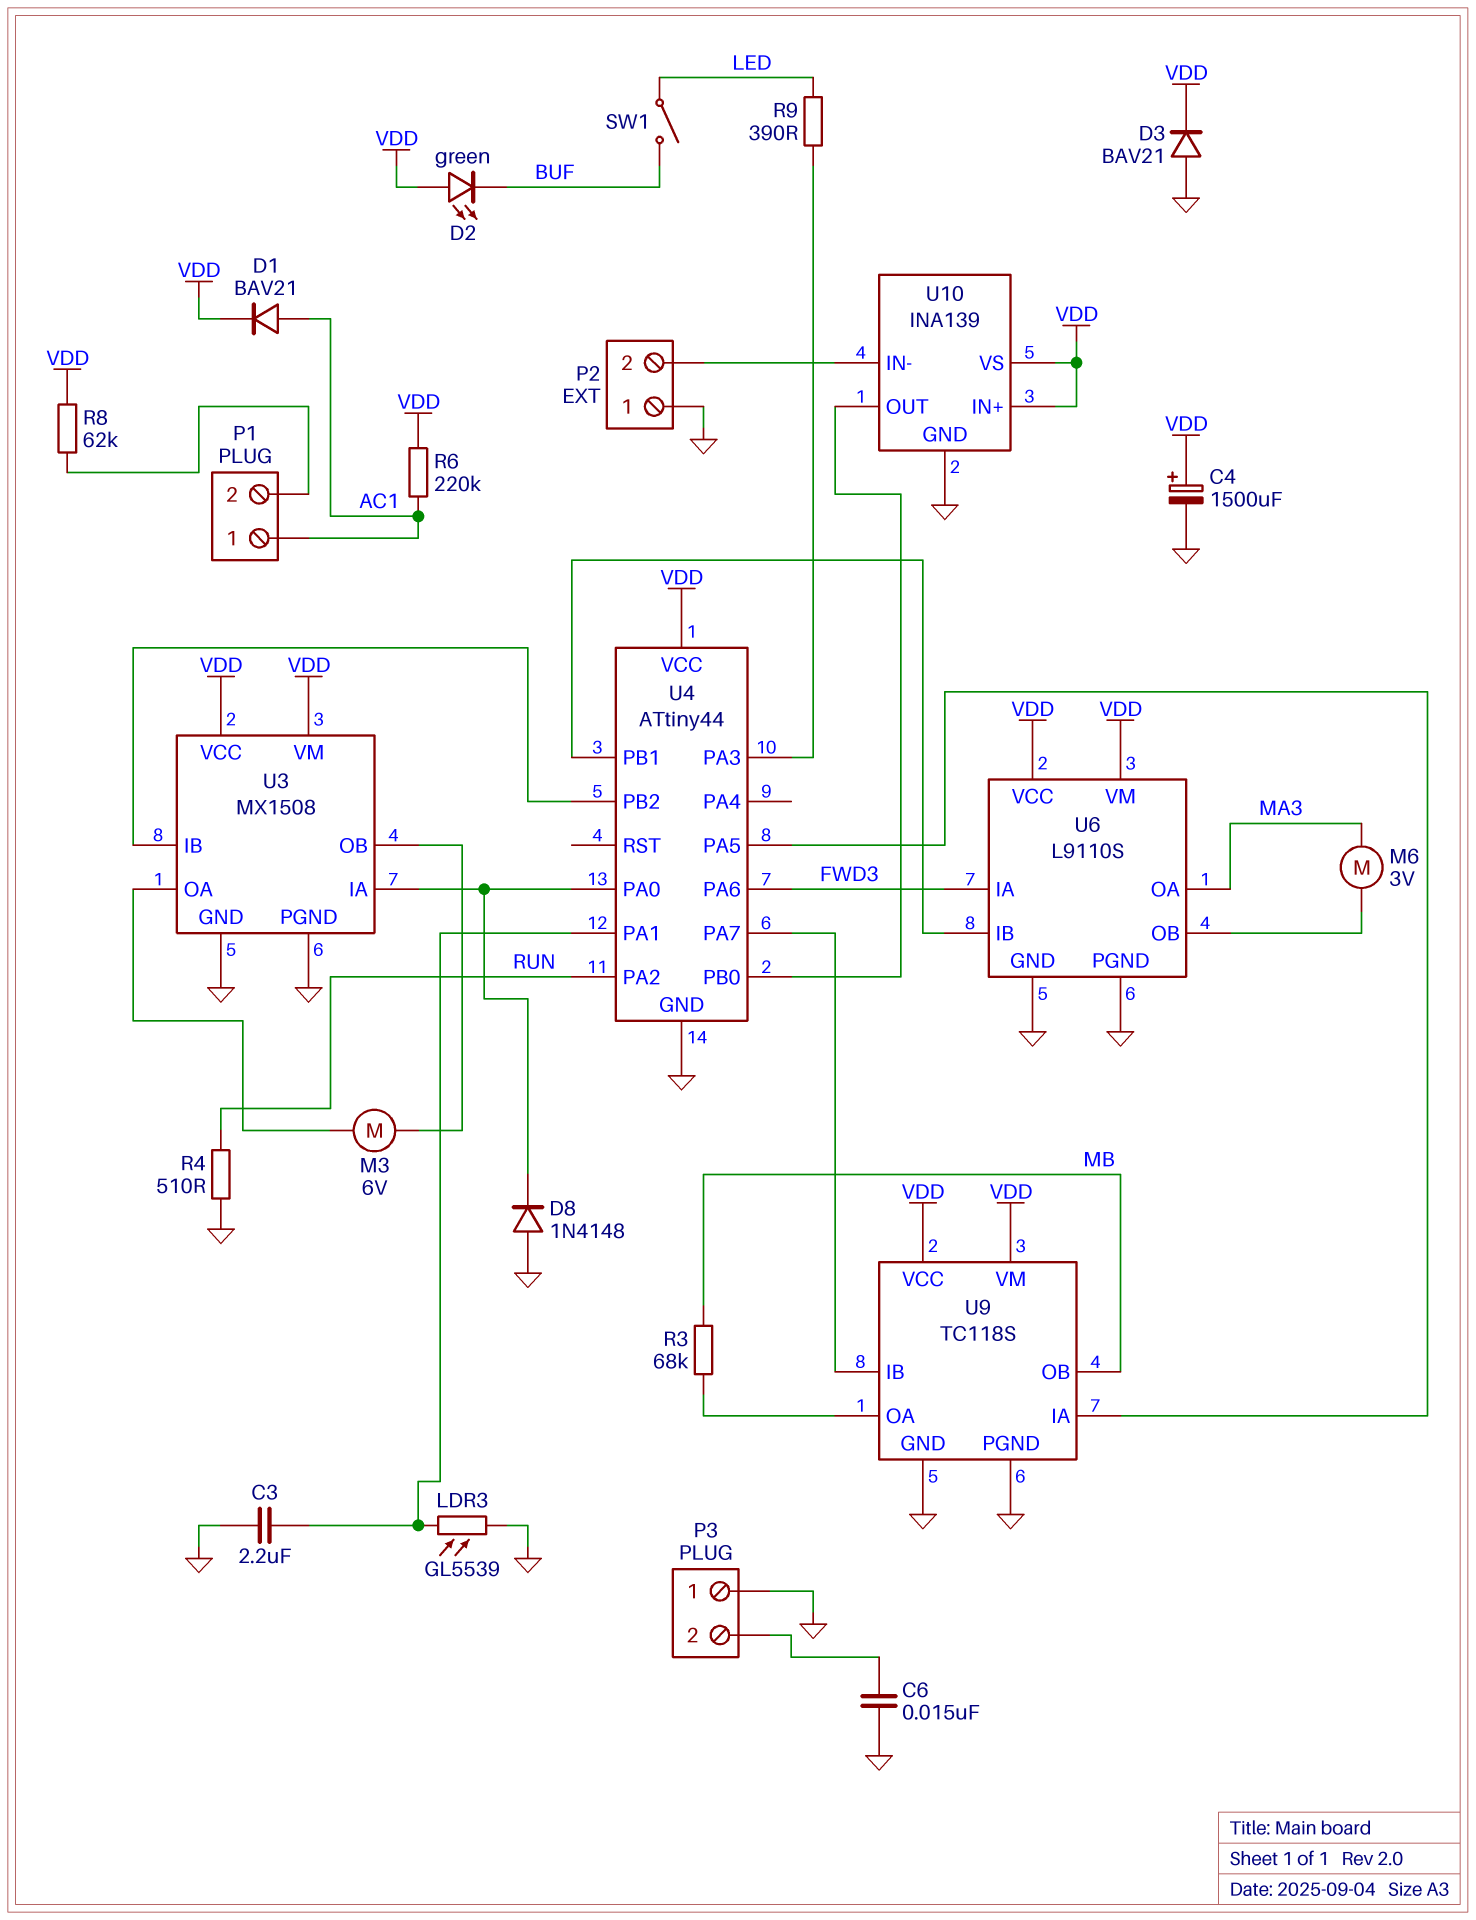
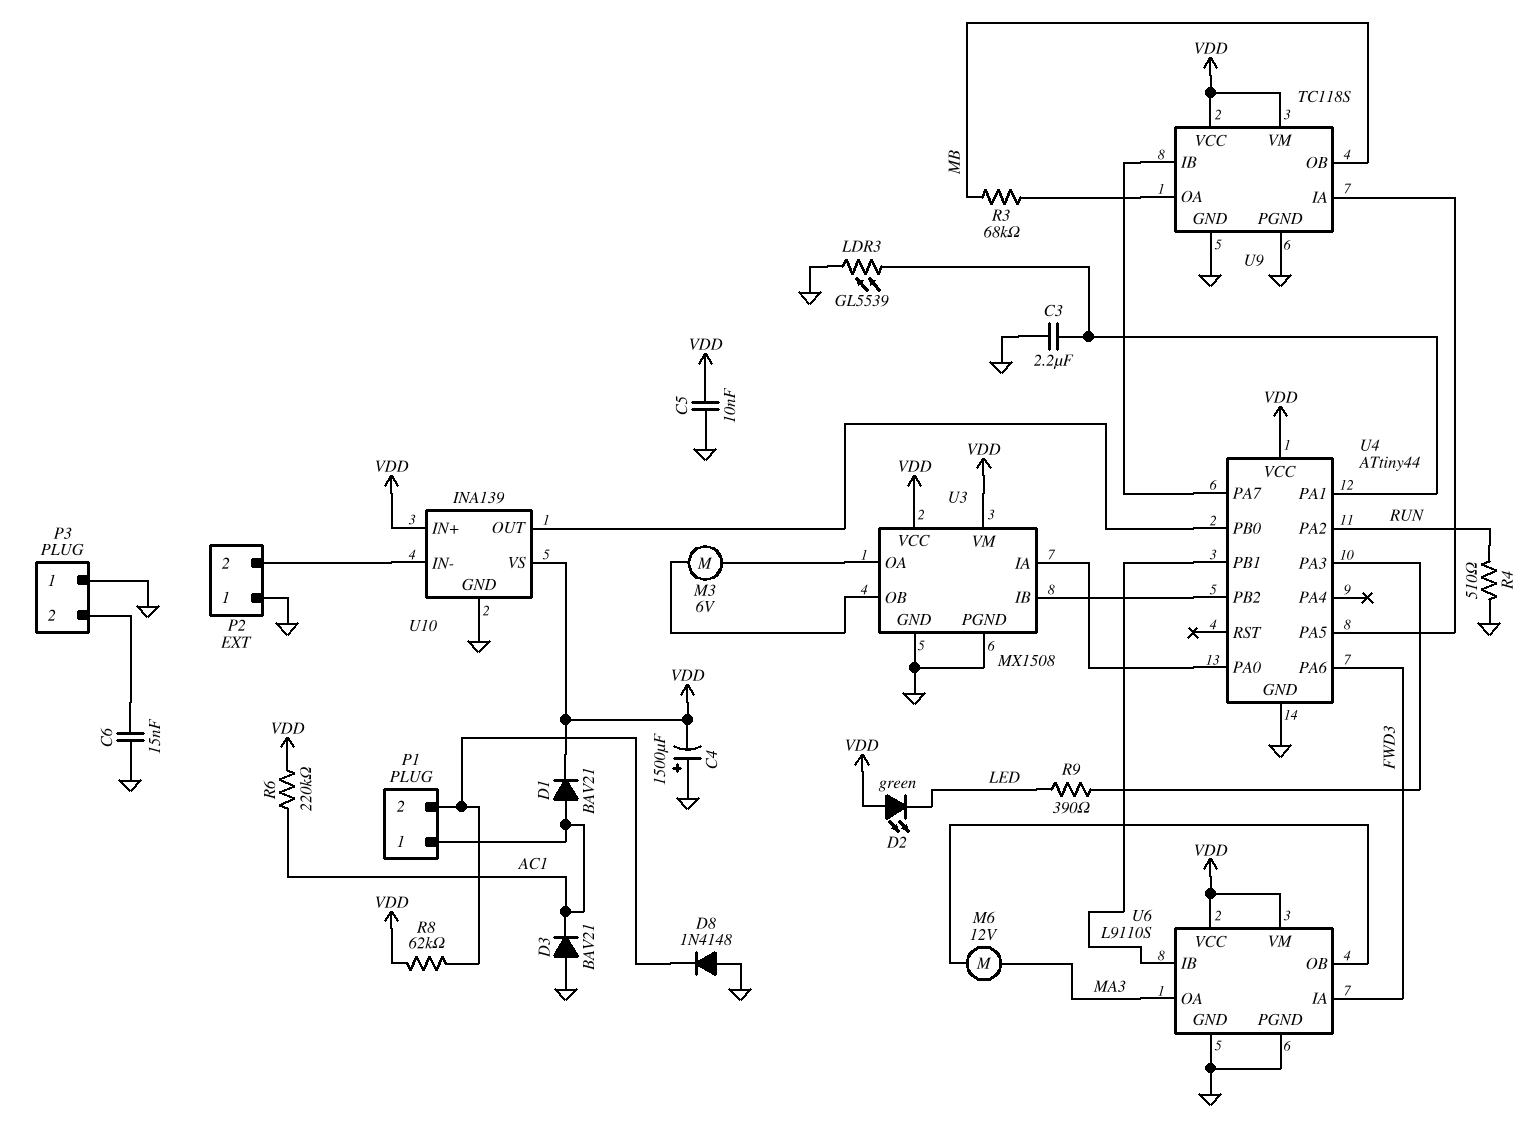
C4: 1500uF (plus VDD, minus GND) -> 1500uF (plus GND, minus VDD)
C5: none -> 10nF (GND, VDD)
D2: LED green (A VDD, K BUF) -> LED green (A VDD, K LED)
D3: diode BAV21 (A GND, K VDD) -> diode BAV21 (A GND, K AC1)
D8: diode 1N4148 (A GND, K U3/IA) -> diode 1N4148 (A GND, K P1/2)
M6: motor 3V (MA3, U6/OB) -> motor 12V (MA3, U6/OB)
SW1: switch (BUF, LED) -> none

